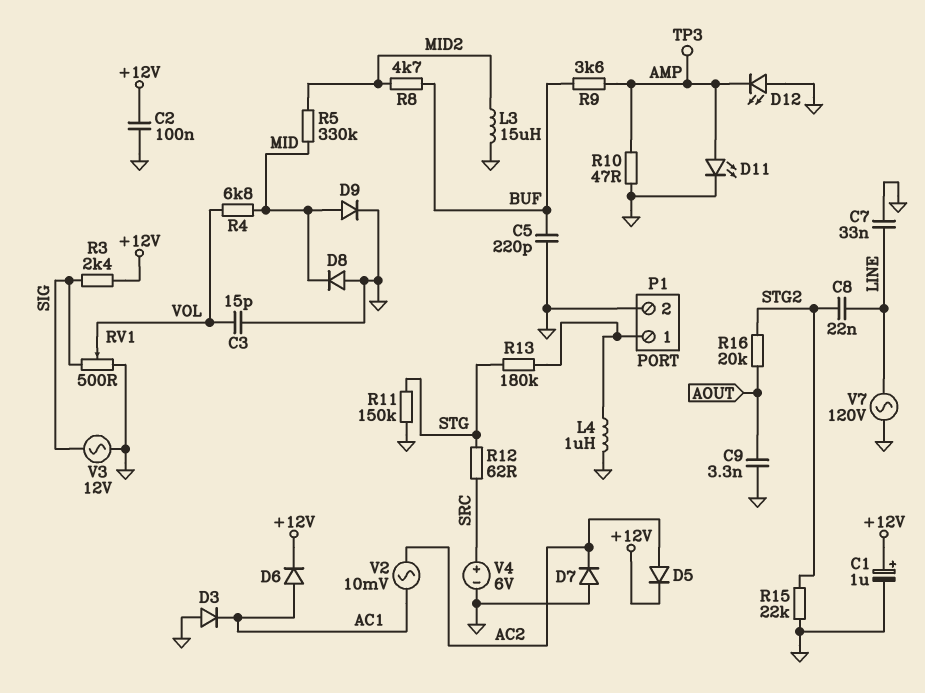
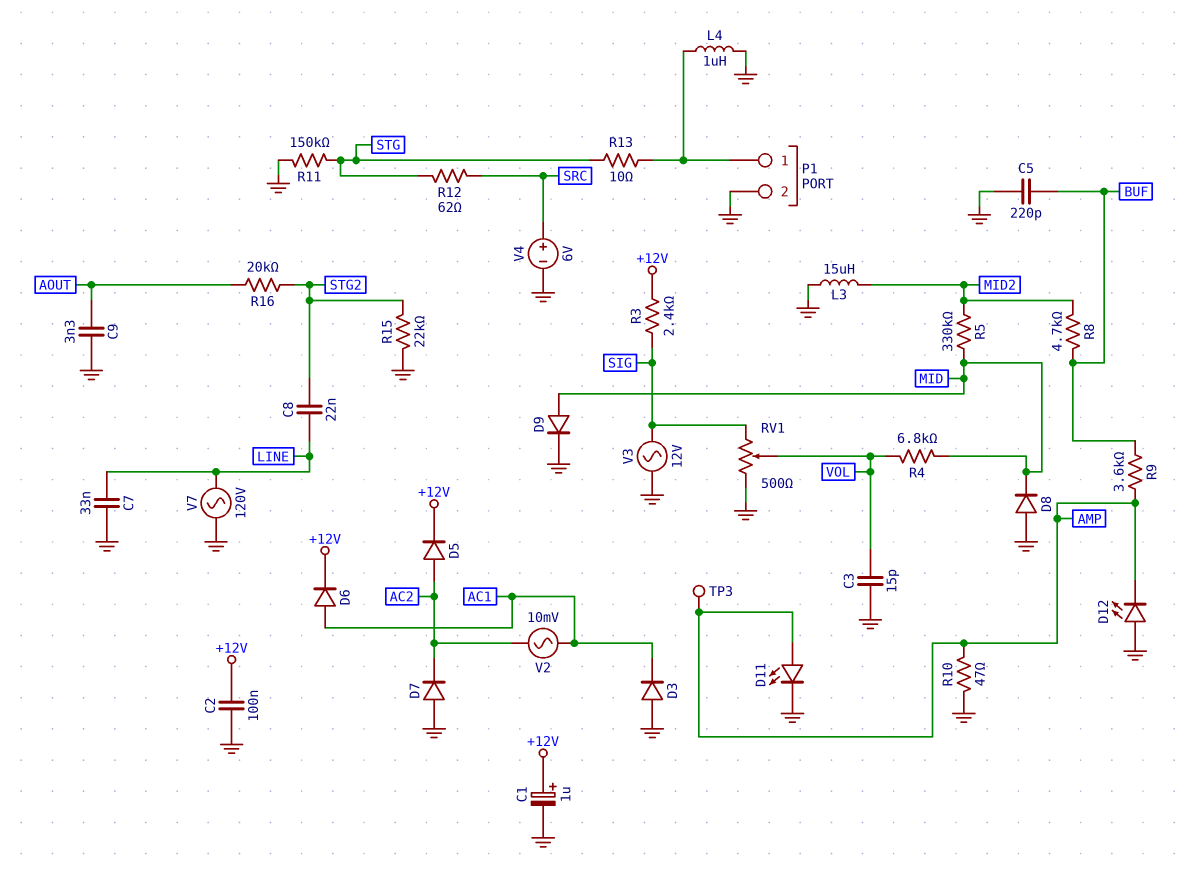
R13: 180k (P1/1, STG) -> 10 (P1/1, STG)

